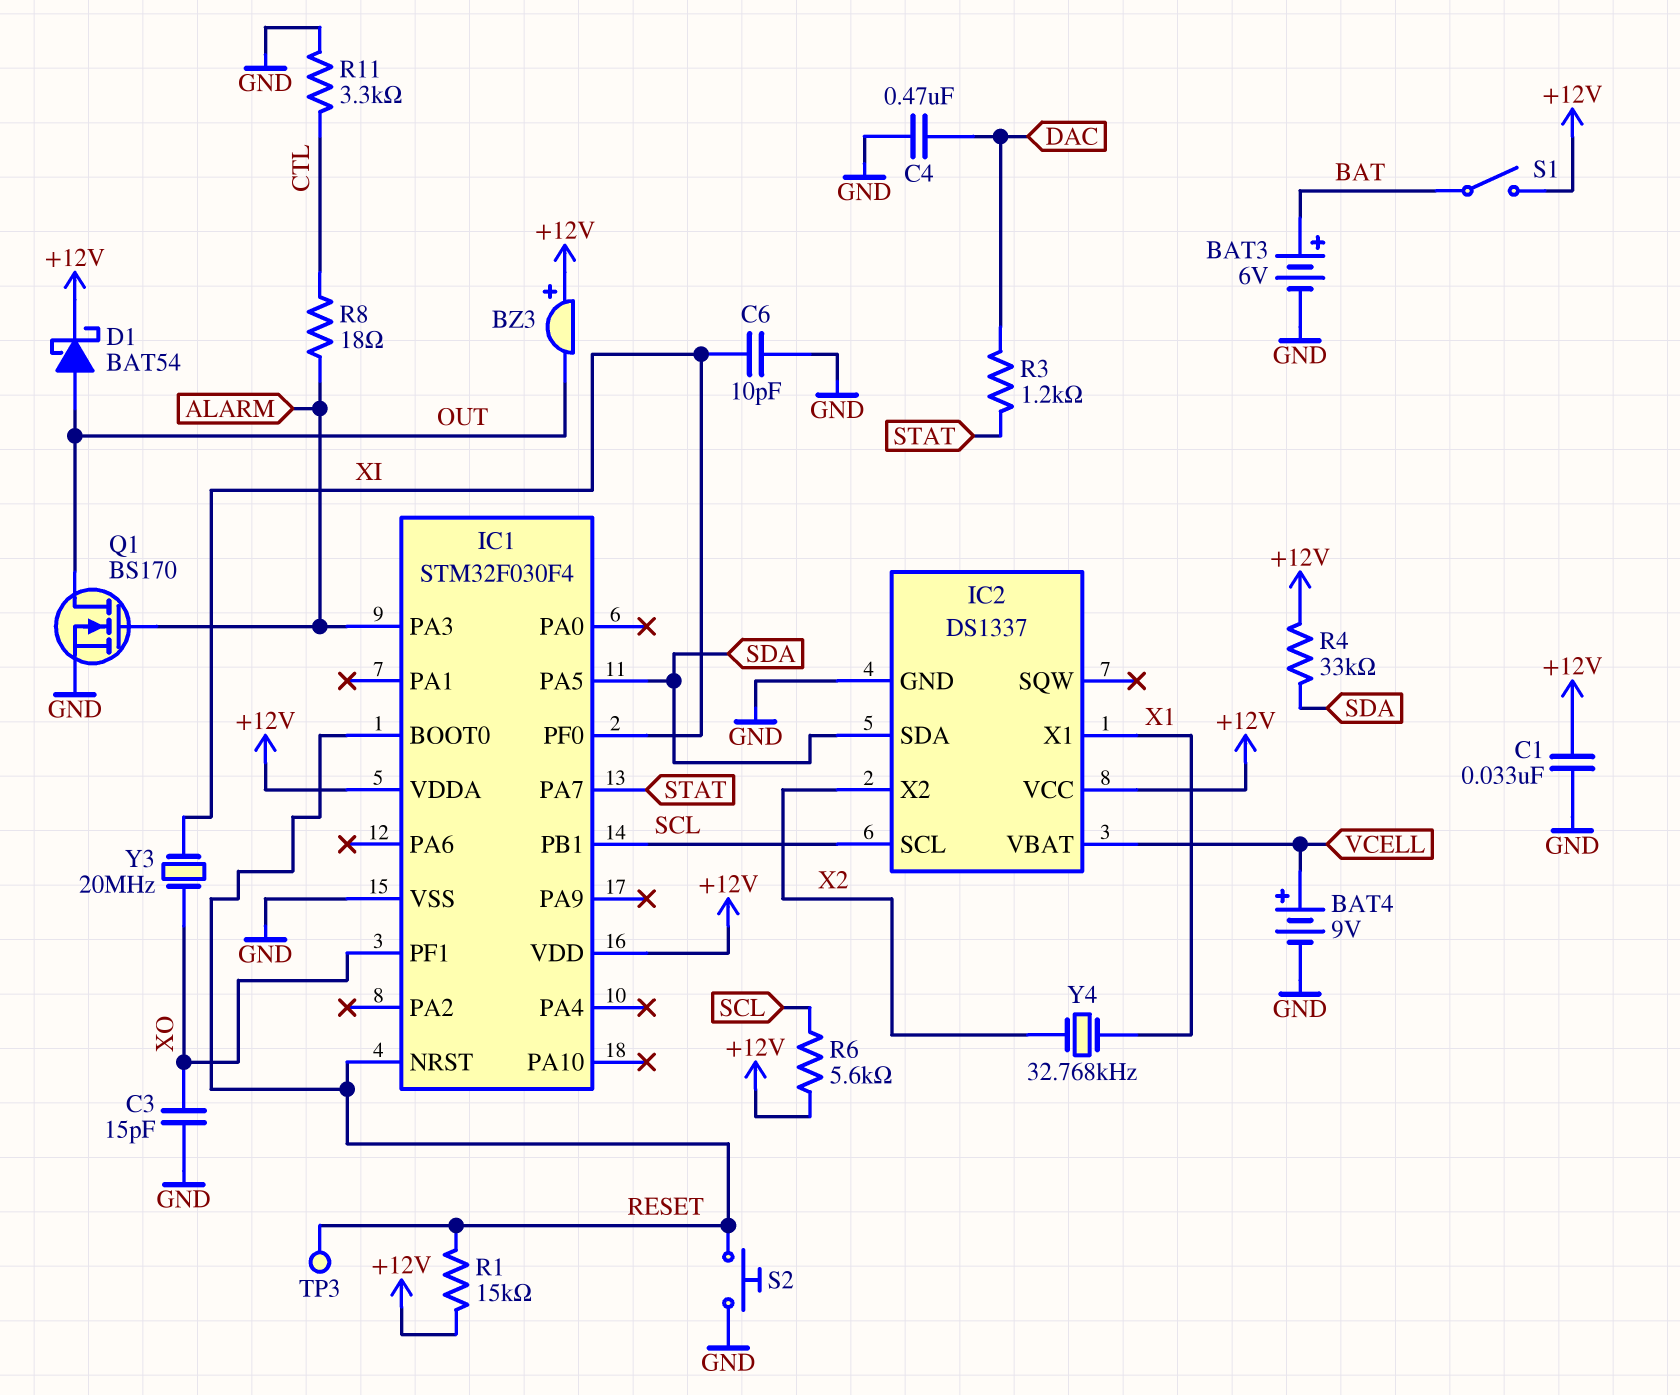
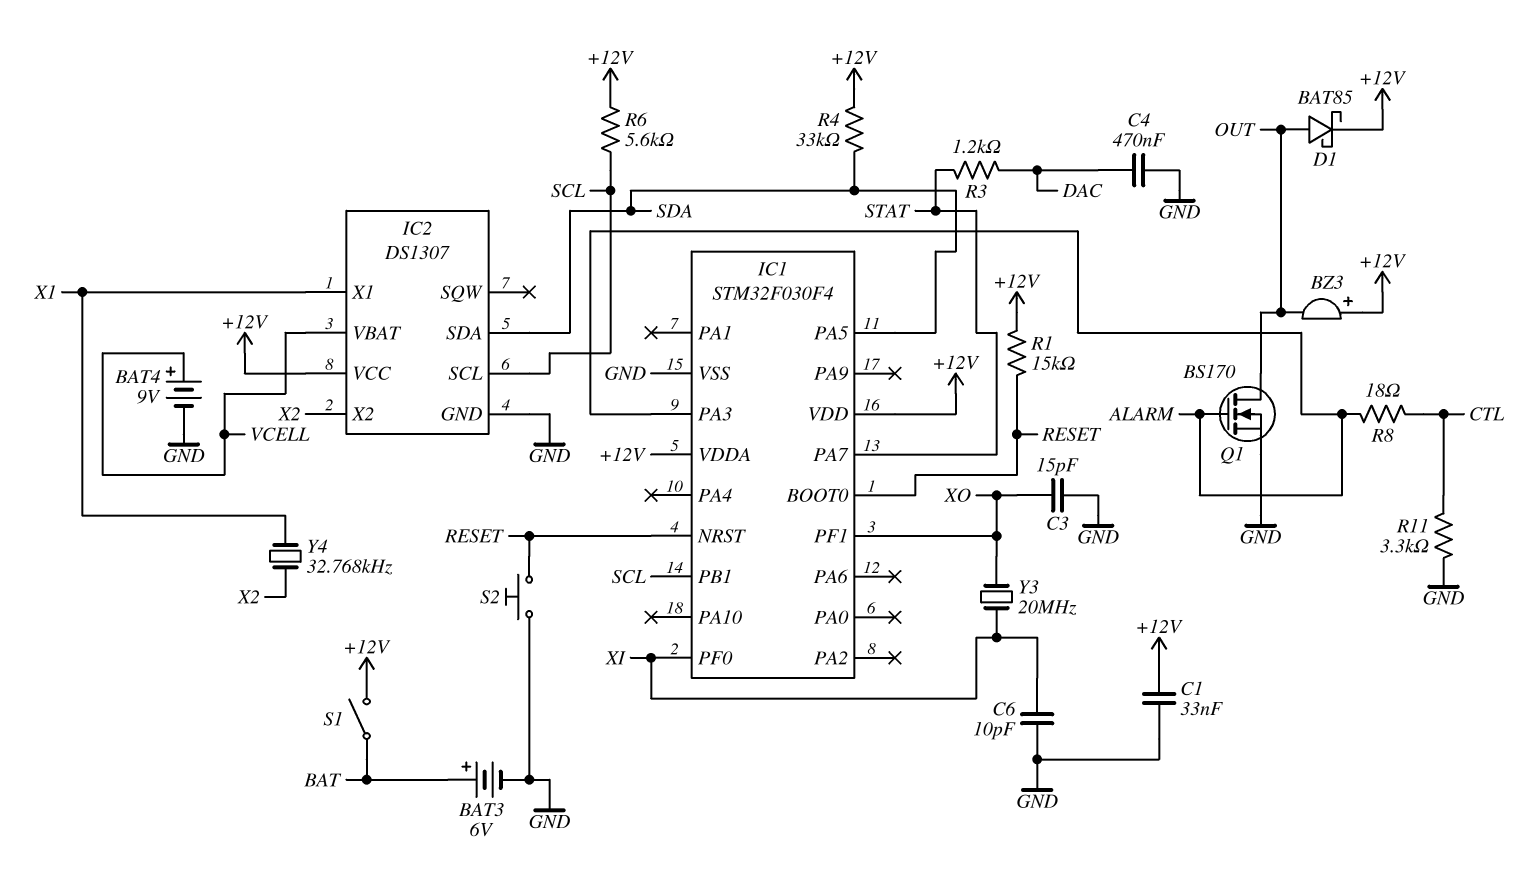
D1: schottky BAT54 (A OUT, K +12V) -> schottky BAT85 (A OUT, K +12V)
IC2: DS1337 -> DS1307
TP3: test point (RESET) -> none

